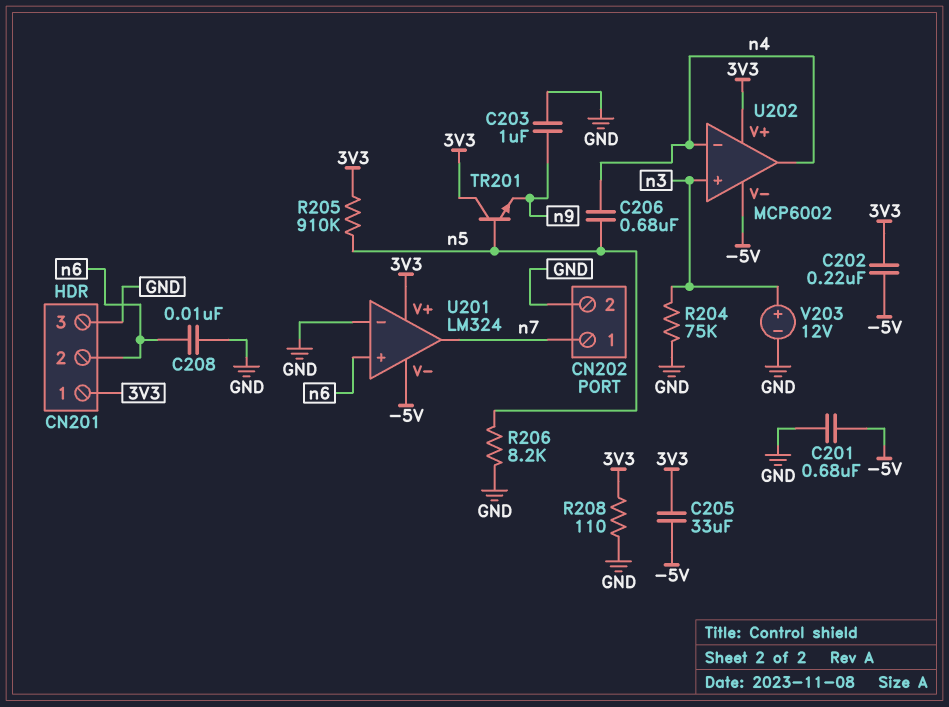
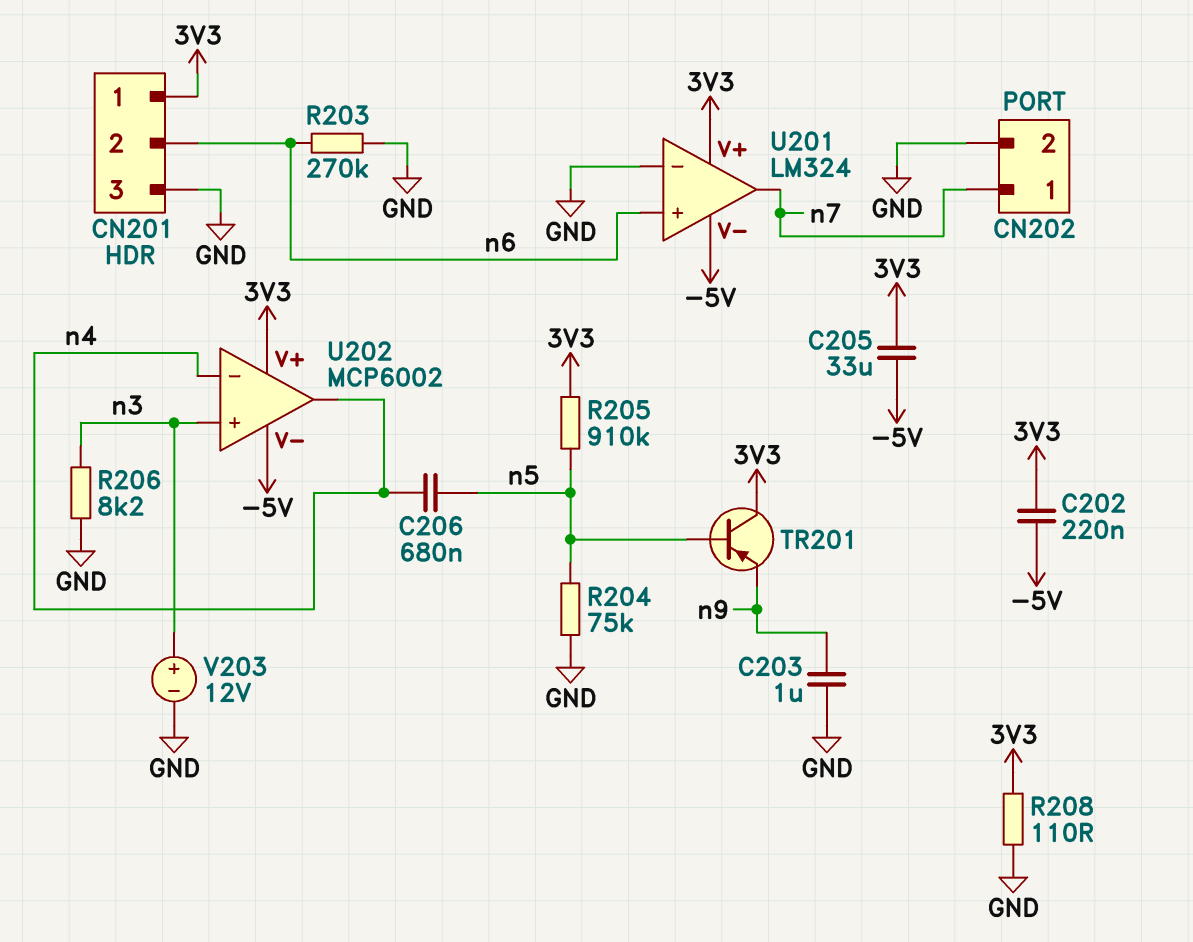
C201: 680nF (-5V, GND) -> none
C208: 10nF (GND, n6) -> none
R203: none -> 270k (GND, n6)
R204: 75k (GND, n3) -> 75k (GND, n5)
R206: 8.2k (GND, n5) -> 8.2k (GND, n3)
TR201: NPN (B n5, C 3V3, E n9) -> PNP (B n5, C 3V3, E n9)

